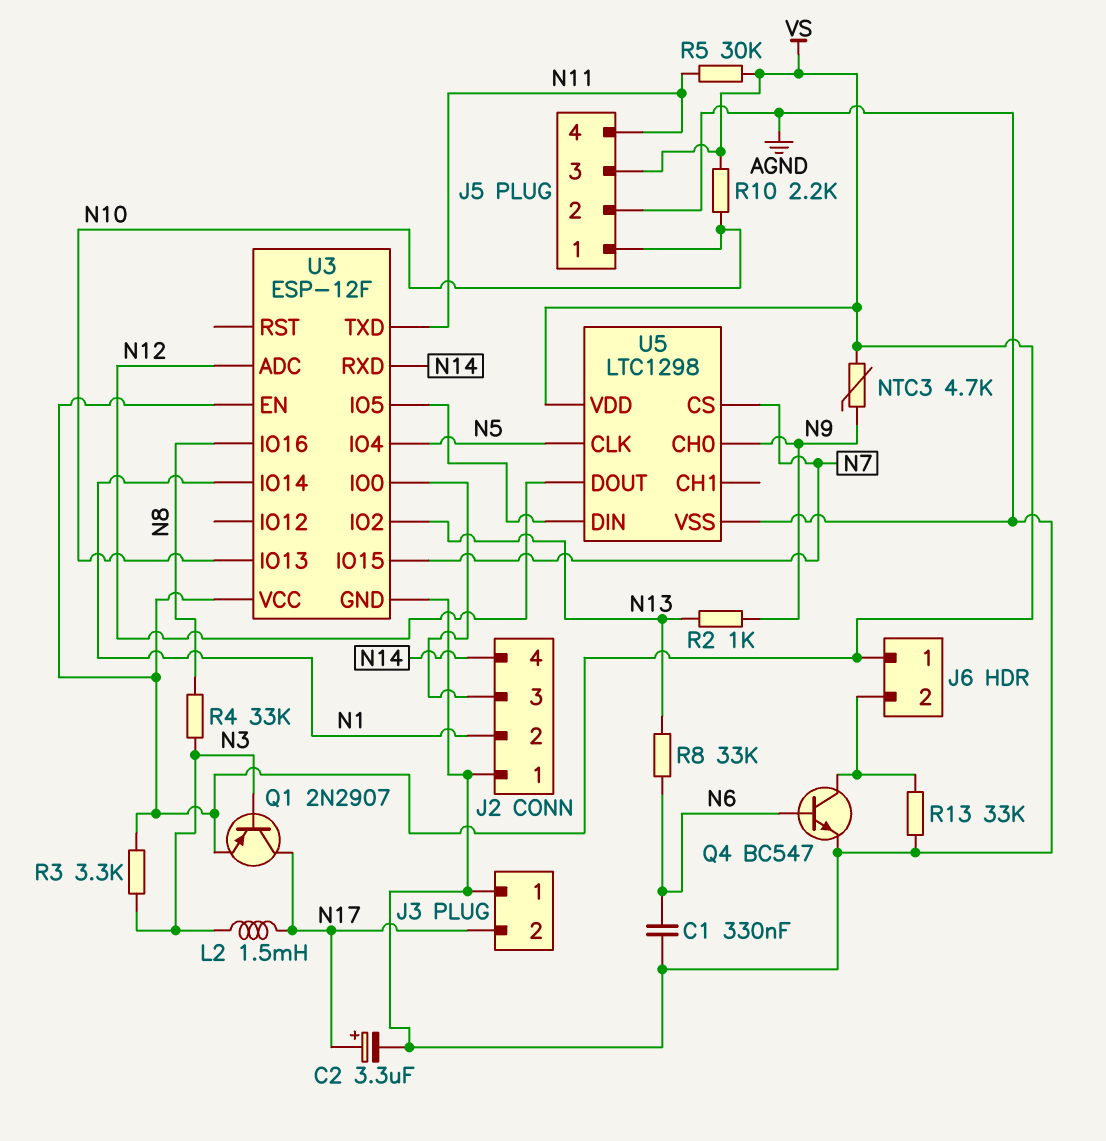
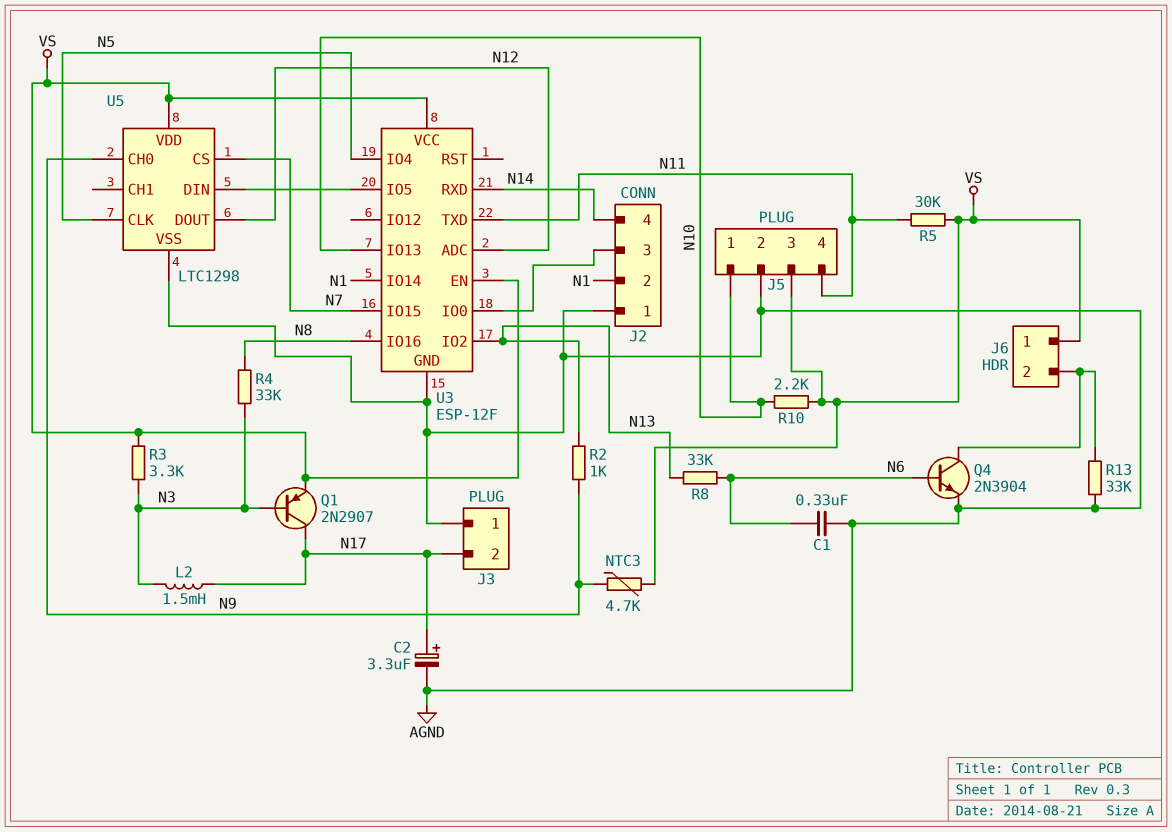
Q4: NPN BC547 (B N6, C J6/2, E AGND) -> NPN 2N3904 (B N6, C J6/2, E AGND)

